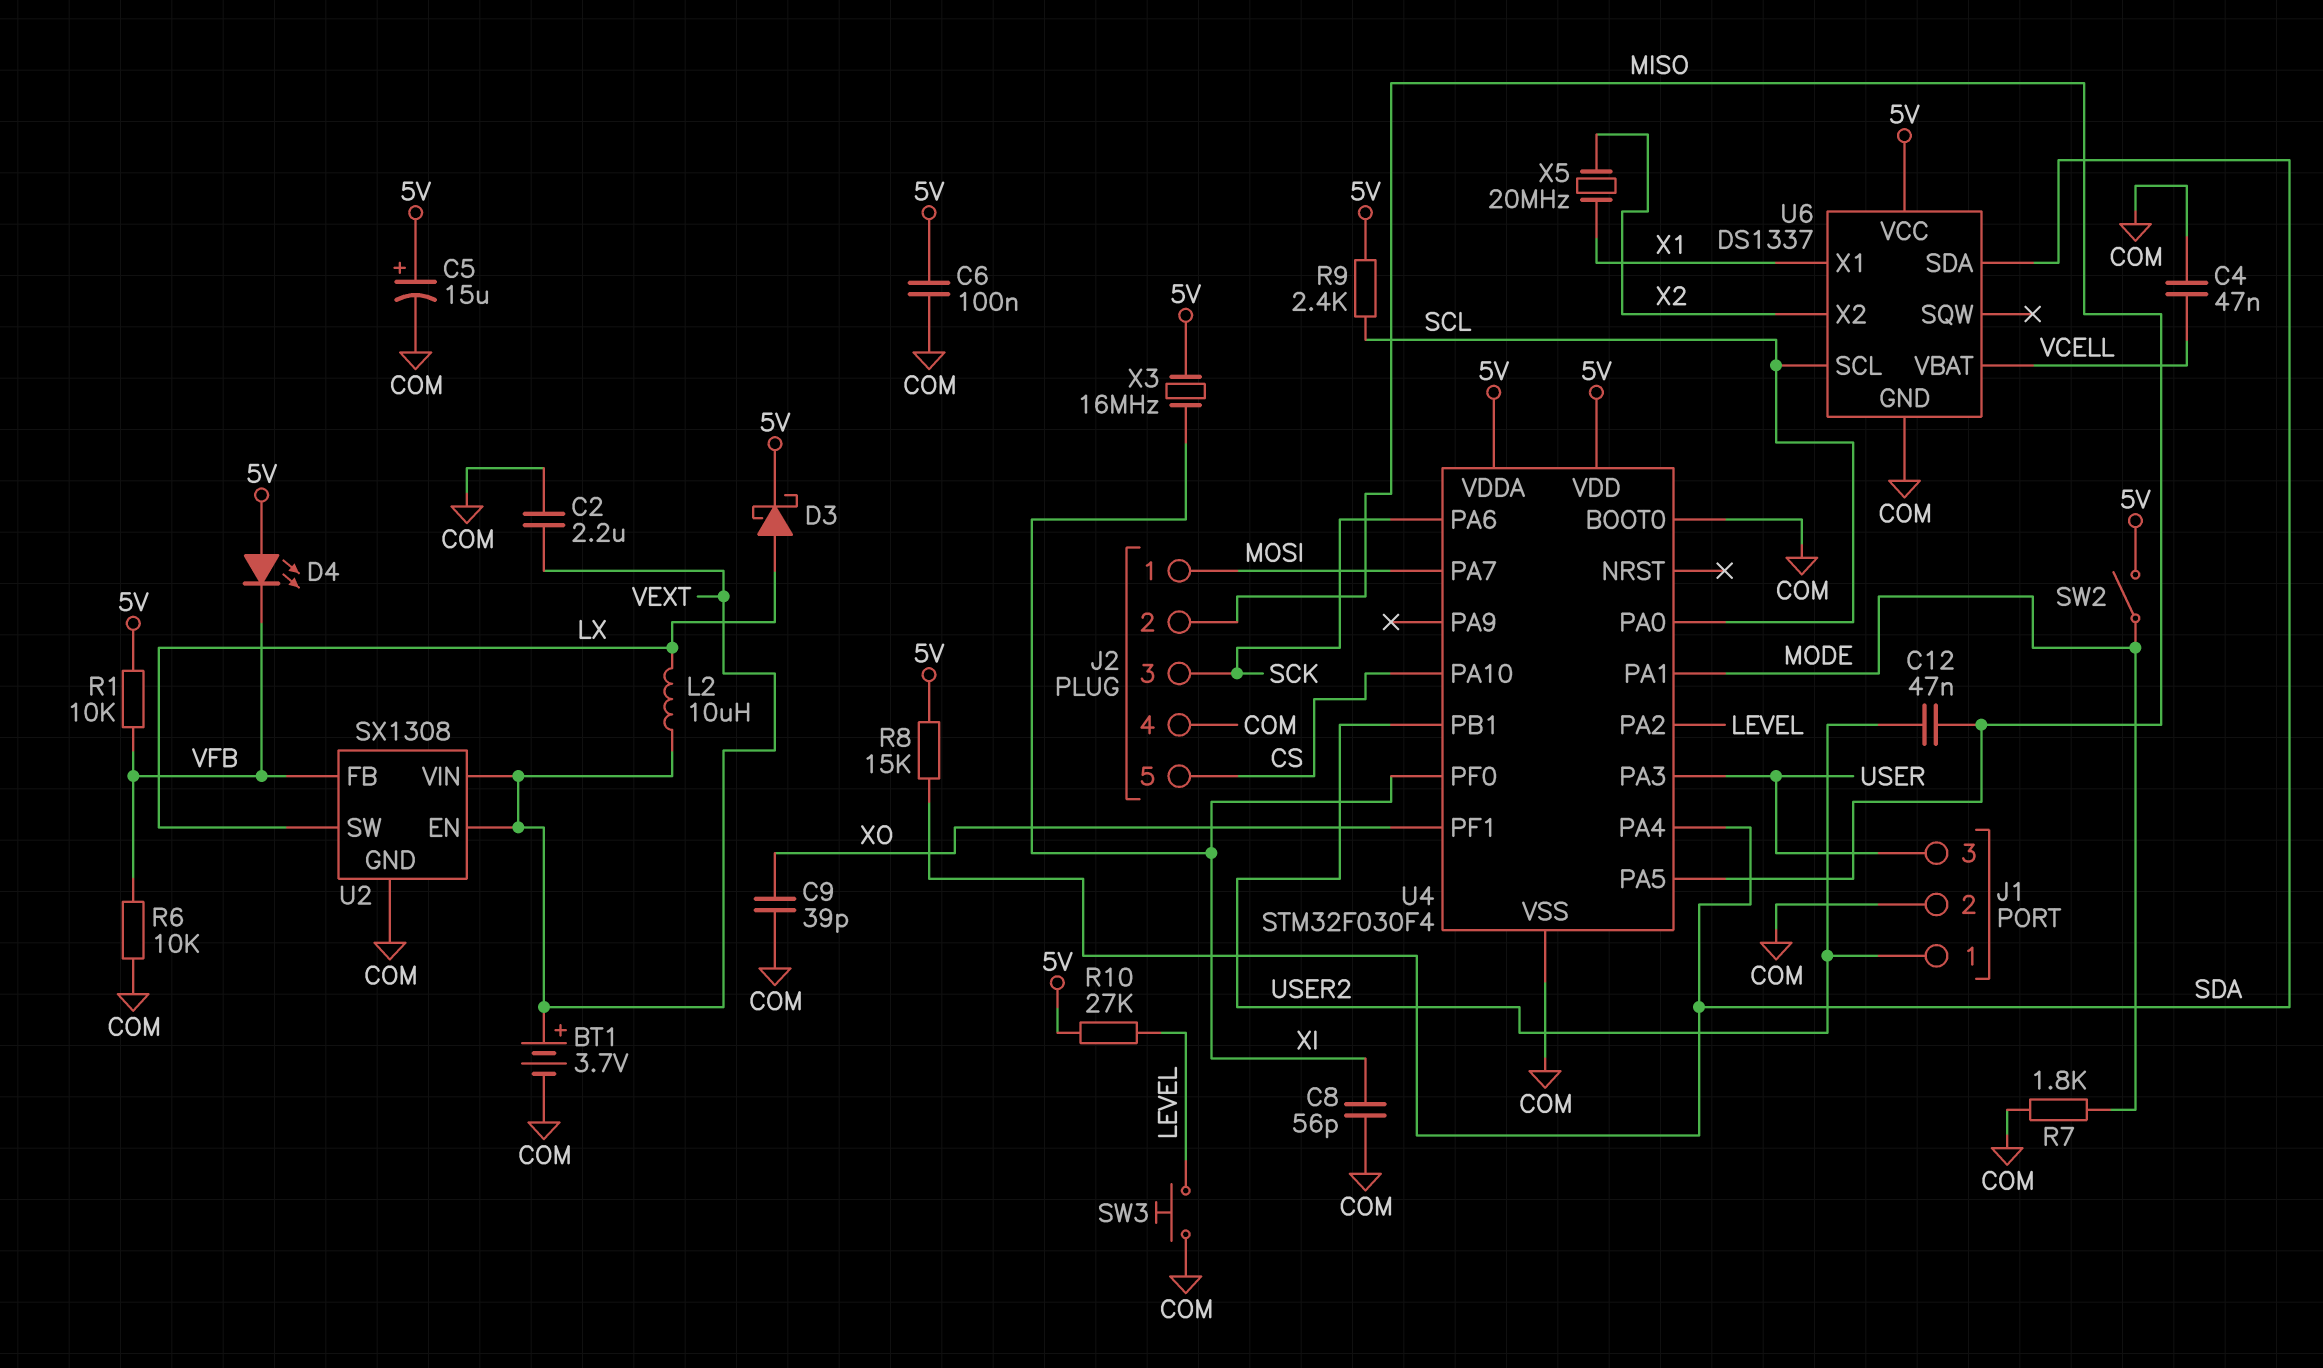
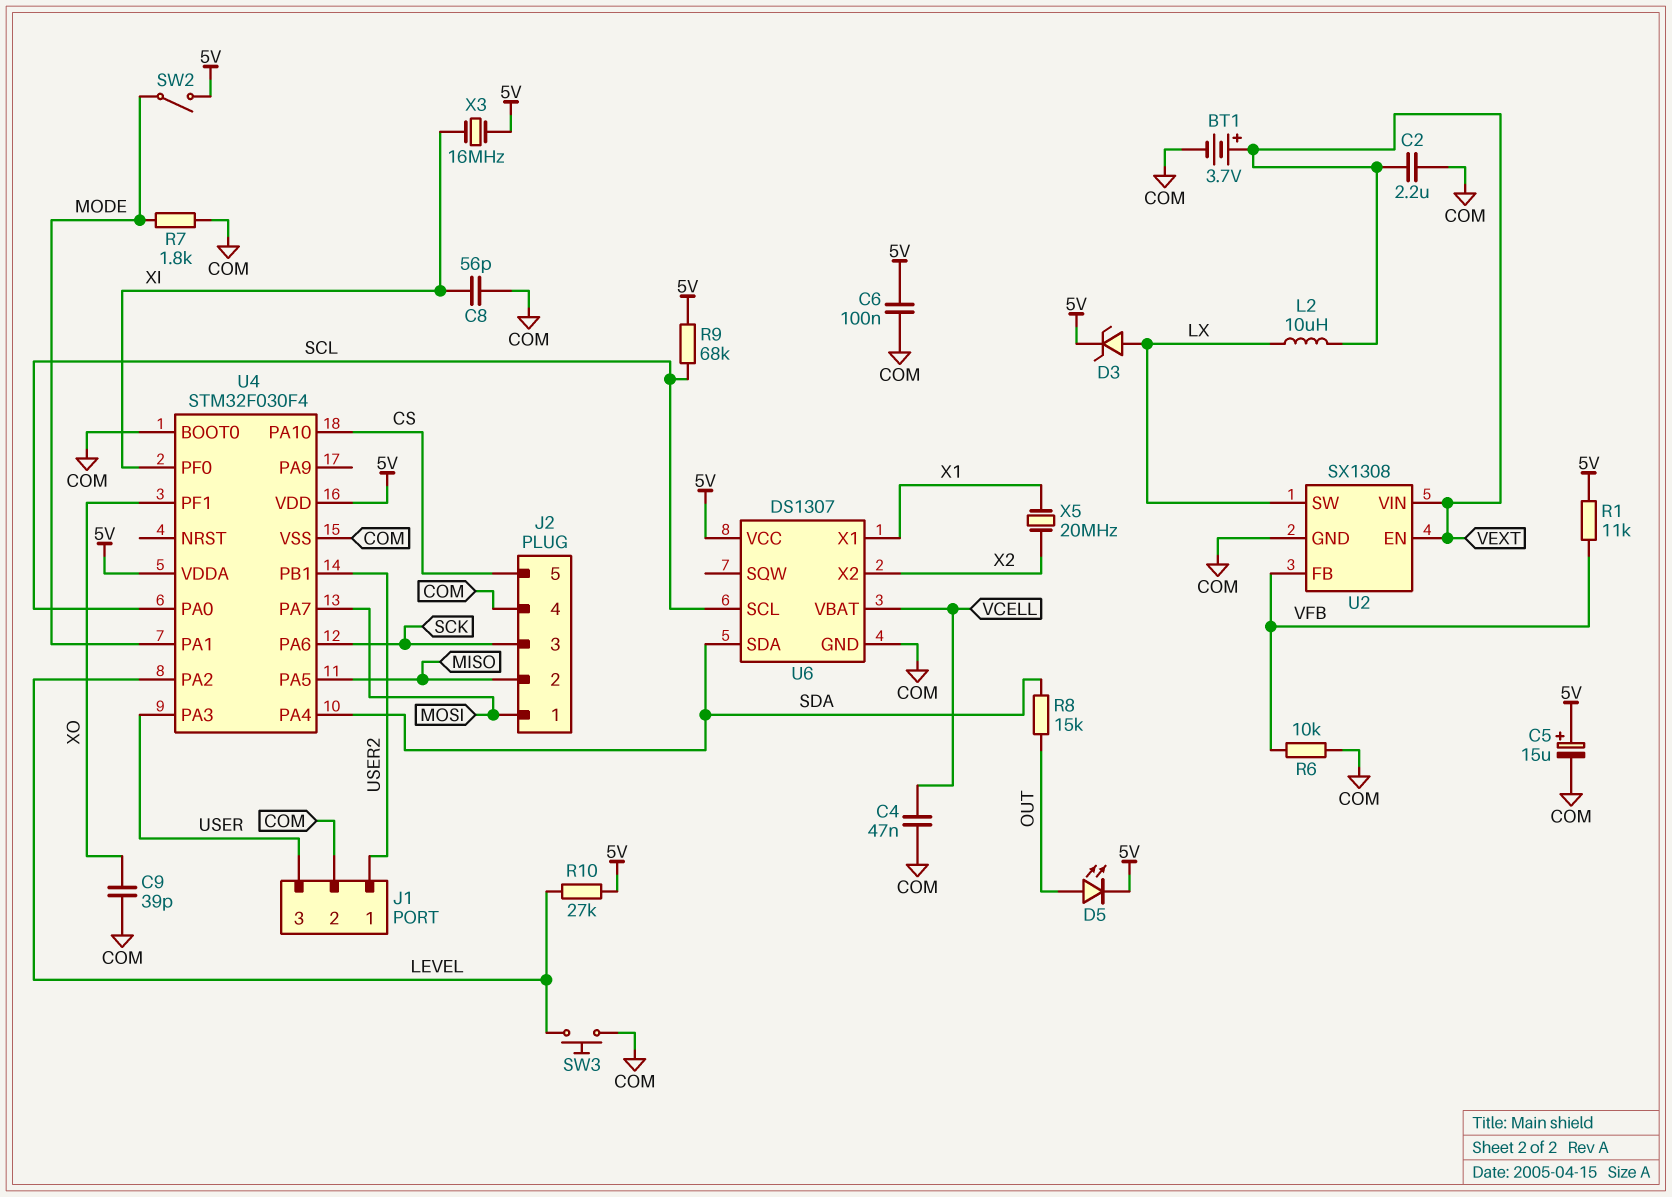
C12: 47nF (MISO, USER2) -> none
D3: schottky (A LX, K 5V) -> zener (A LX, K 5V)
D4: LED (A 5V, K VFB) -> none
D5: none -> LED (A OUT, K 5V)
R1: 10k (5V, VFB) -> 11k (5V, VFB)
R8: 15k (5V, SDA) -> 15k (OUT, SDA)
R9: 2.4k (5V, SCL) -> 68k (5V, SCL)
U6: DS1337 -> DS1307

